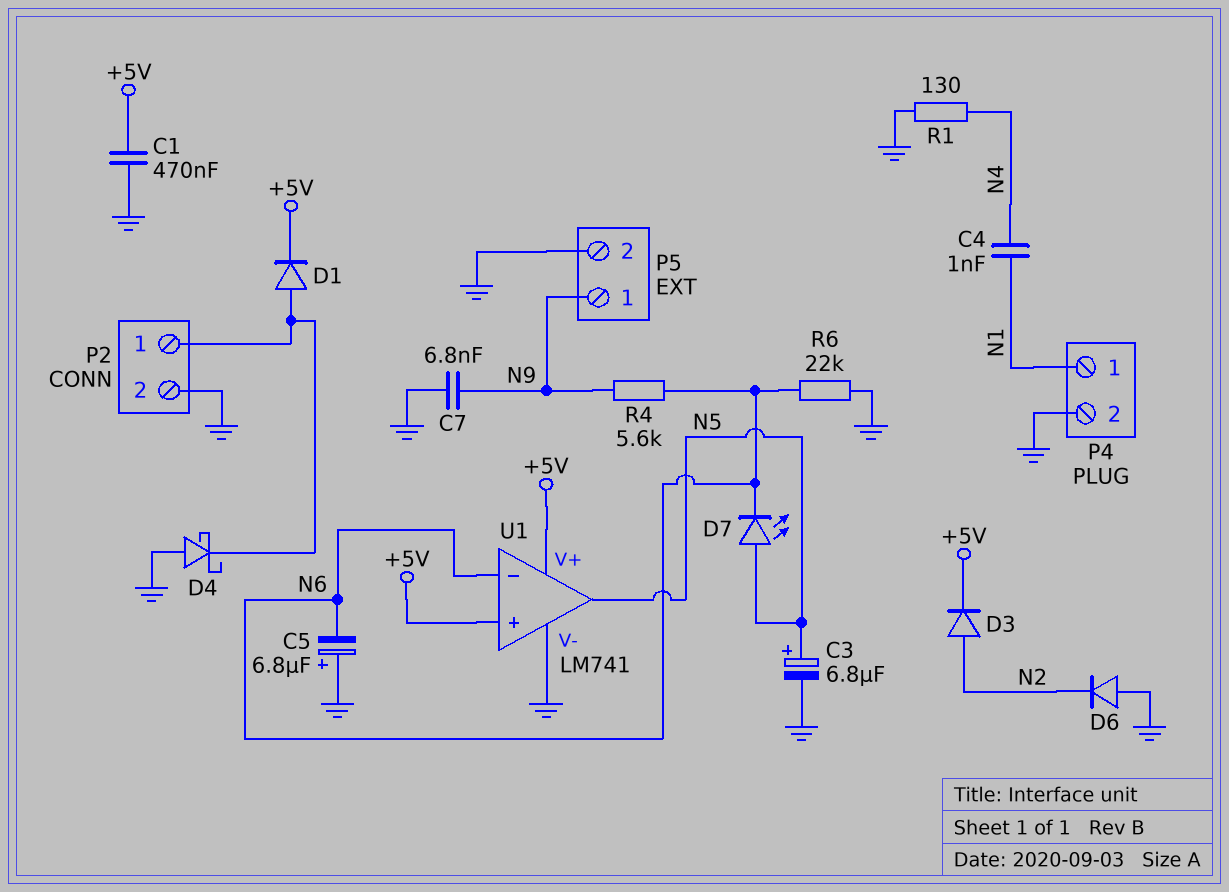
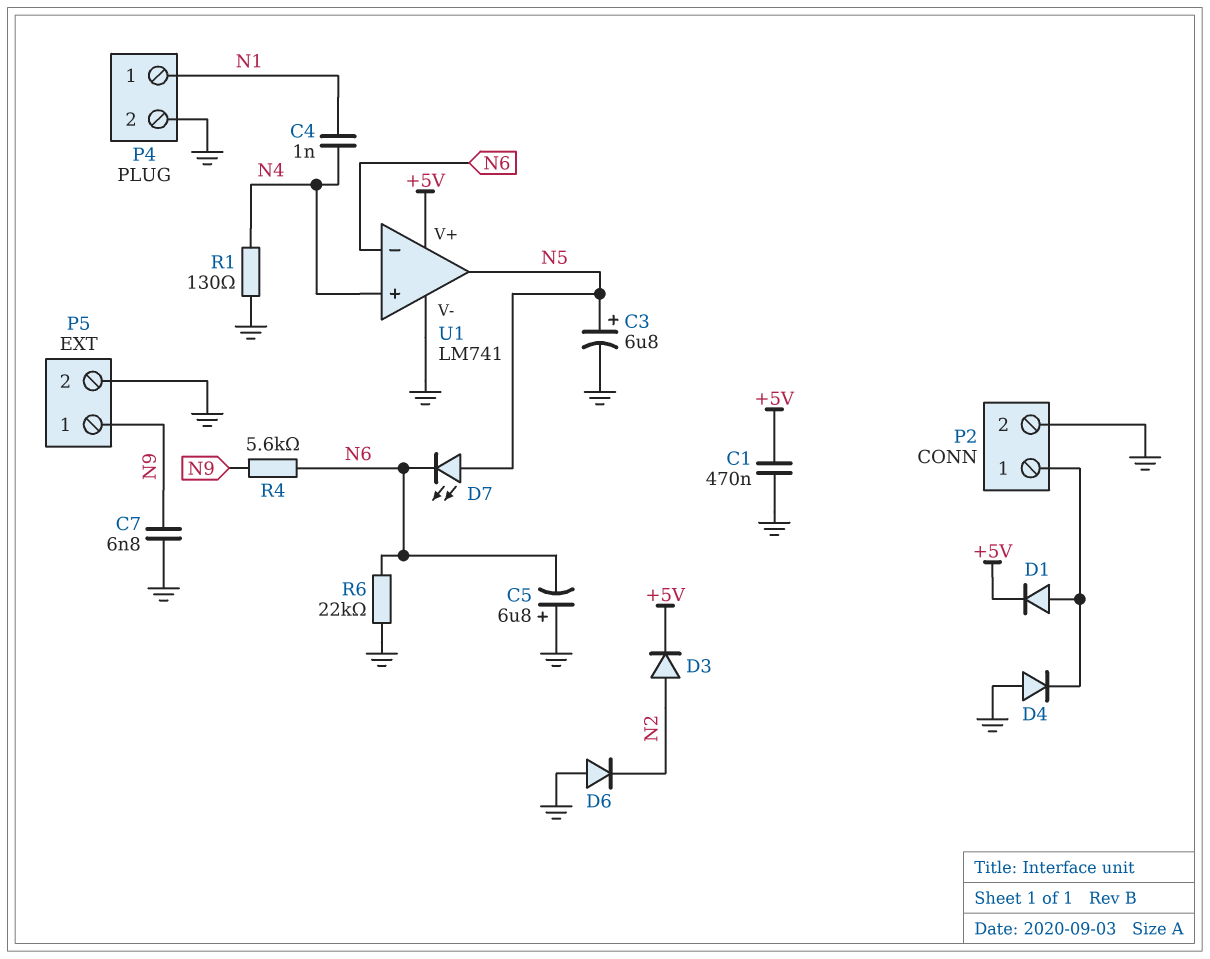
D4: schottky (A GND, K P2/1) -> diode (A GND, K P2/1)
U1 pin in+: +5V -> N4

